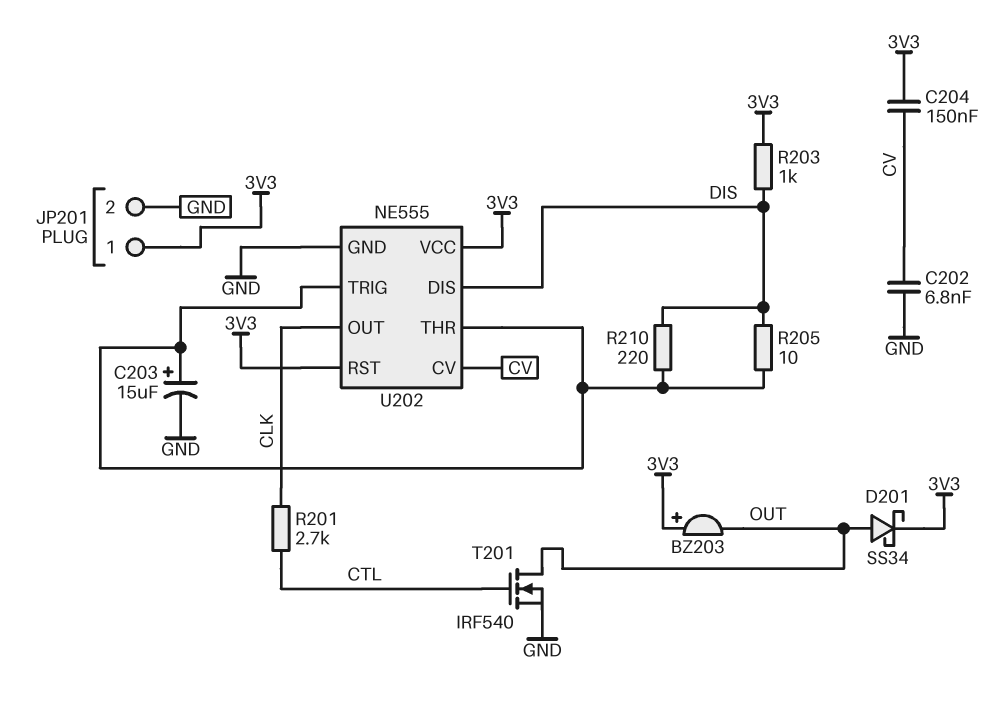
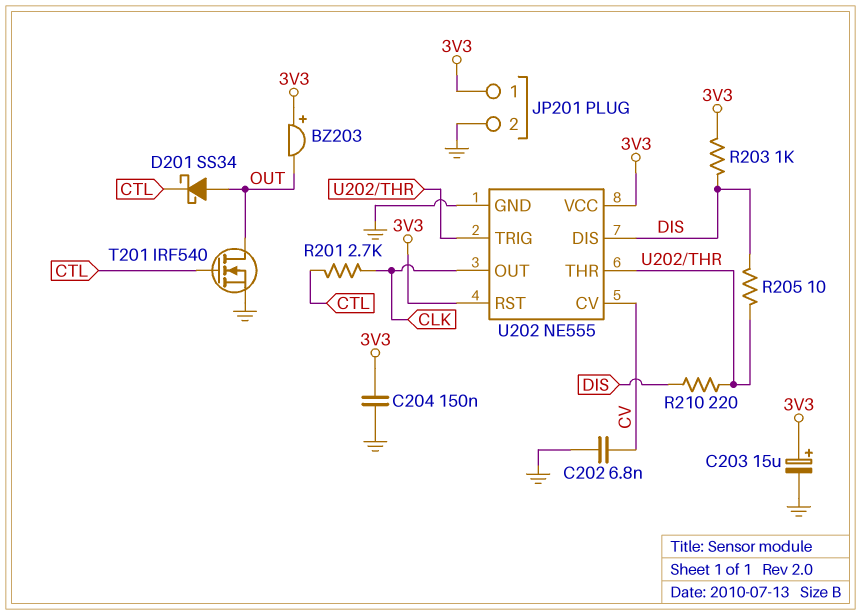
C203: 15uF (plus U202/THR, minus GND) -> 15uF (plus 3V3, minus GND)
C204: 150nF (3V3, CV) -> 150nF (3V3, GND)
D201: schottky SS34 (A OUT, K 3V3) -> schottky SS34 (A OUT, K CTL)

